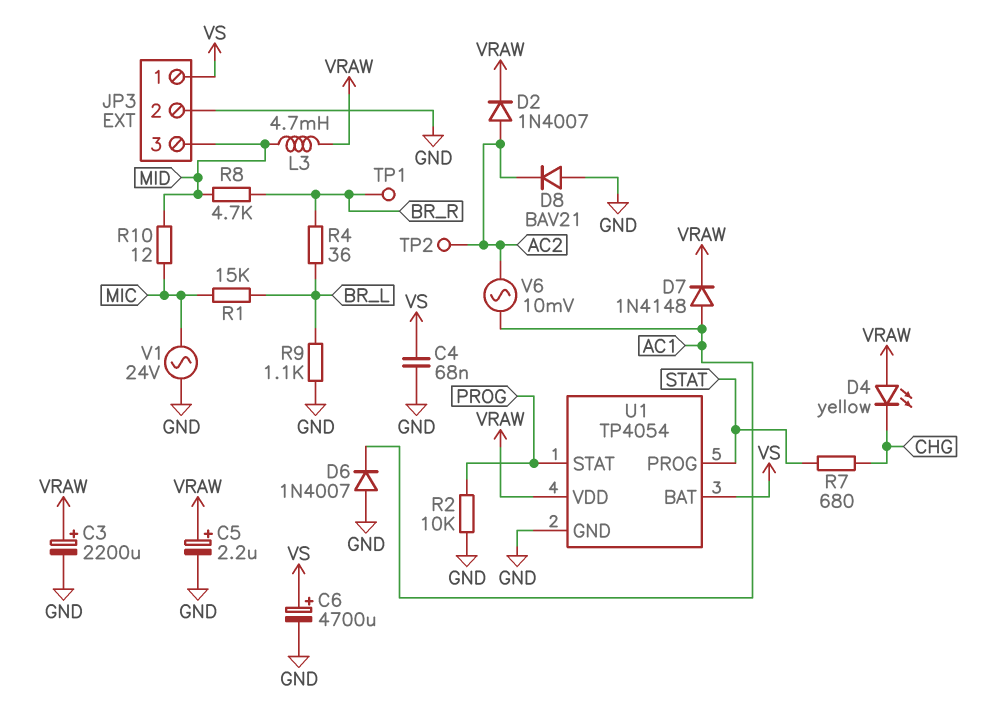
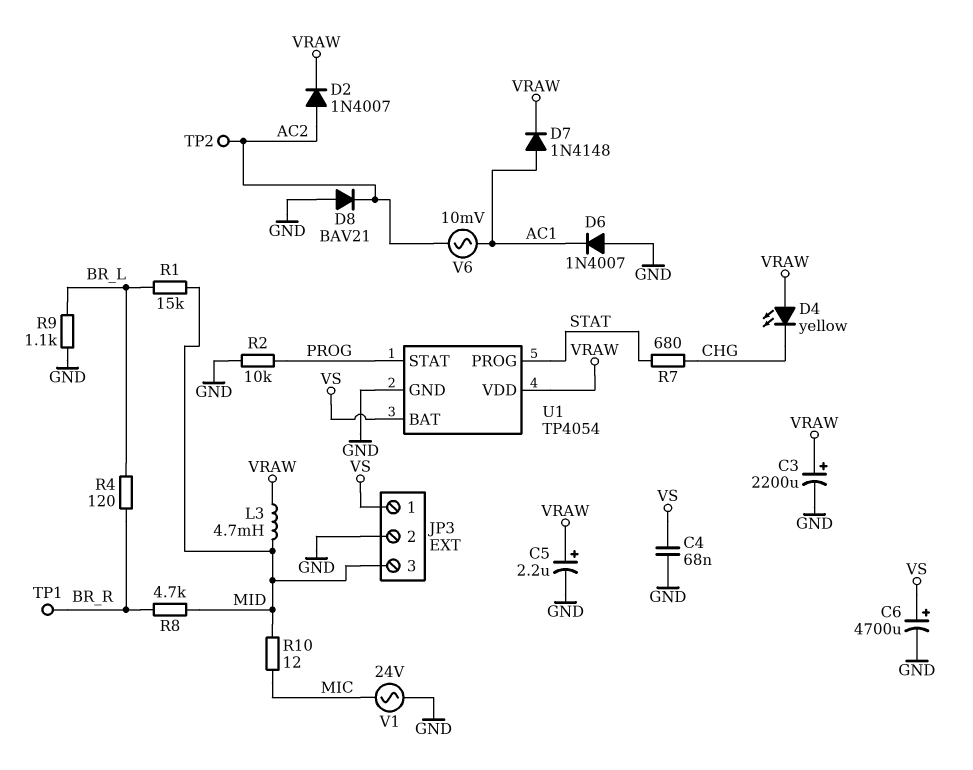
R1: 15k (BR_L, MIC) -> 15k (BR_L, MID)
R4: 36 (BR_L, BR_R) -> 120 (BR_L, BR_R)

